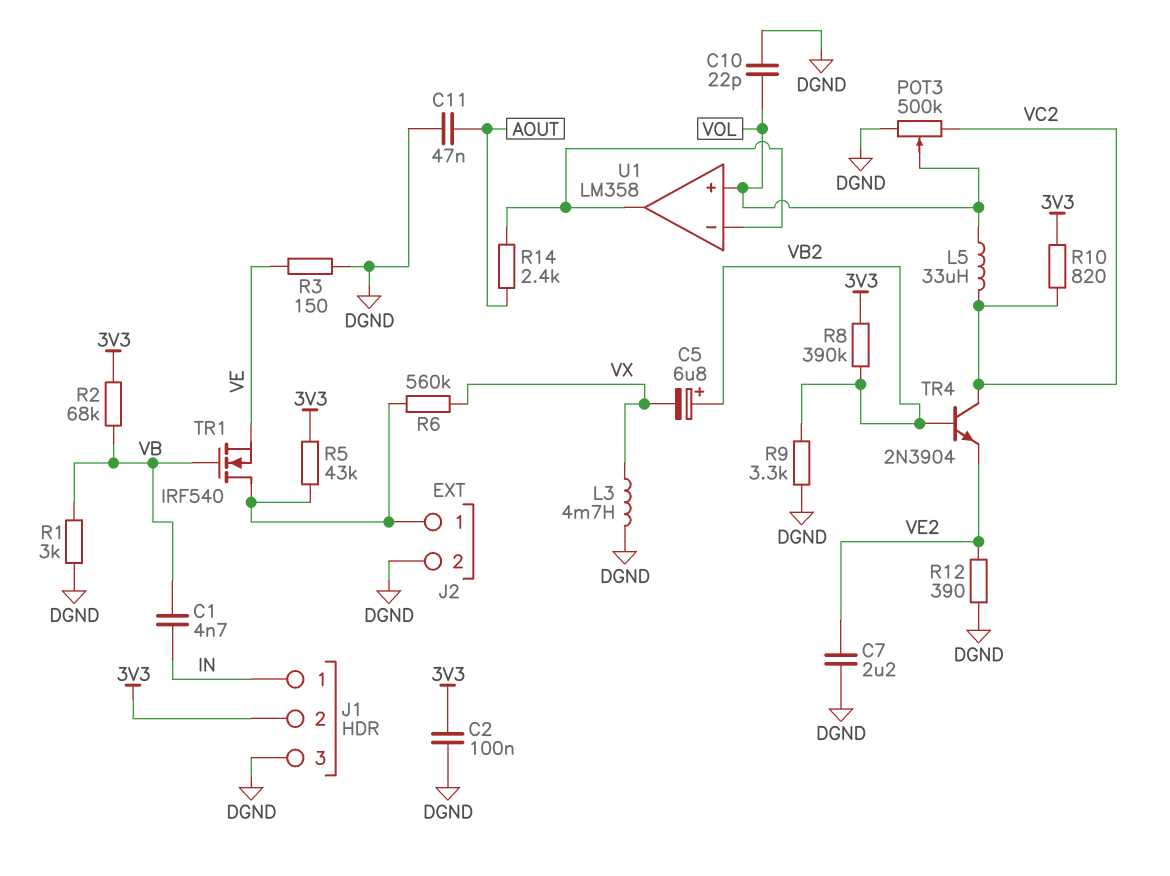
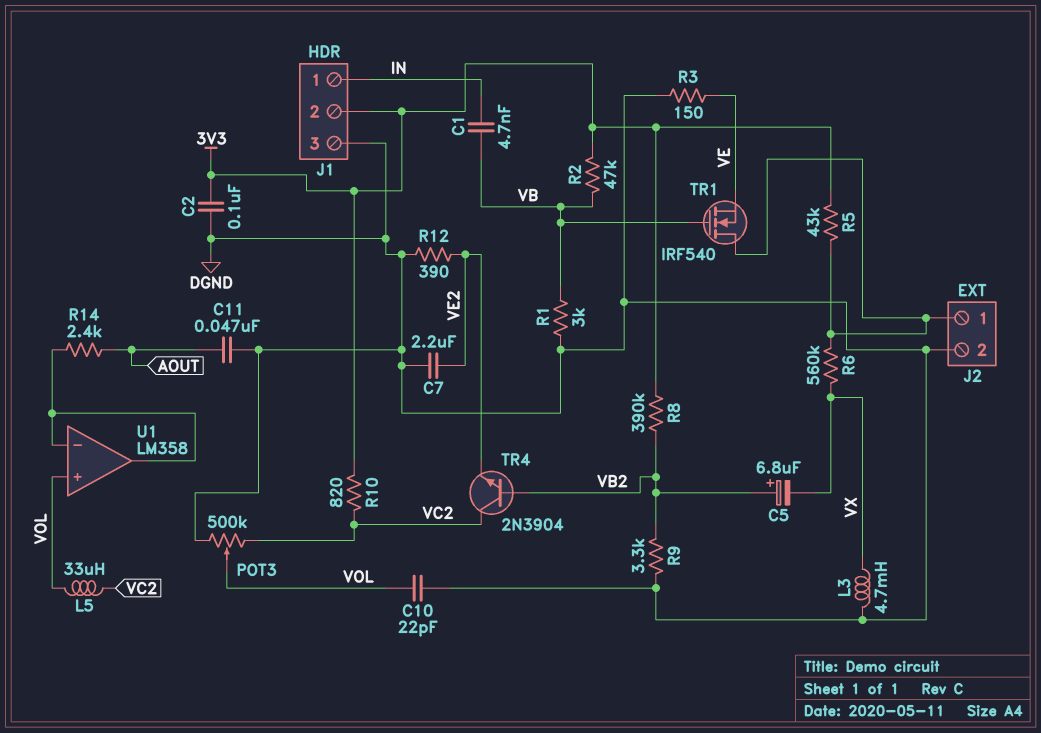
R2: 68k (3V3, VB) -> 47k (3V3, VB)

